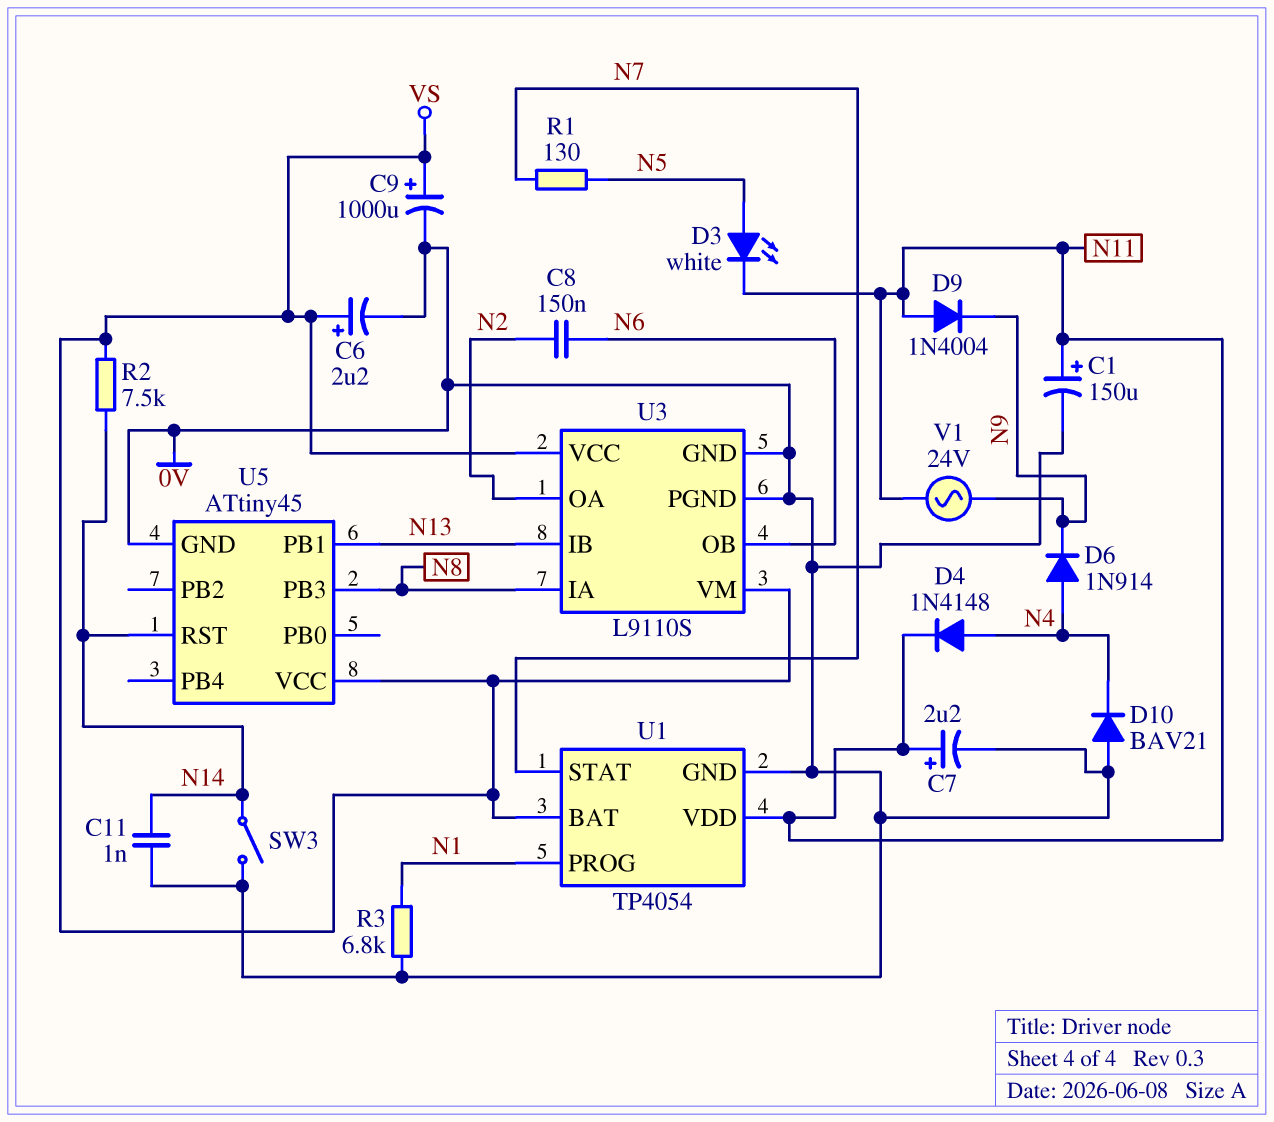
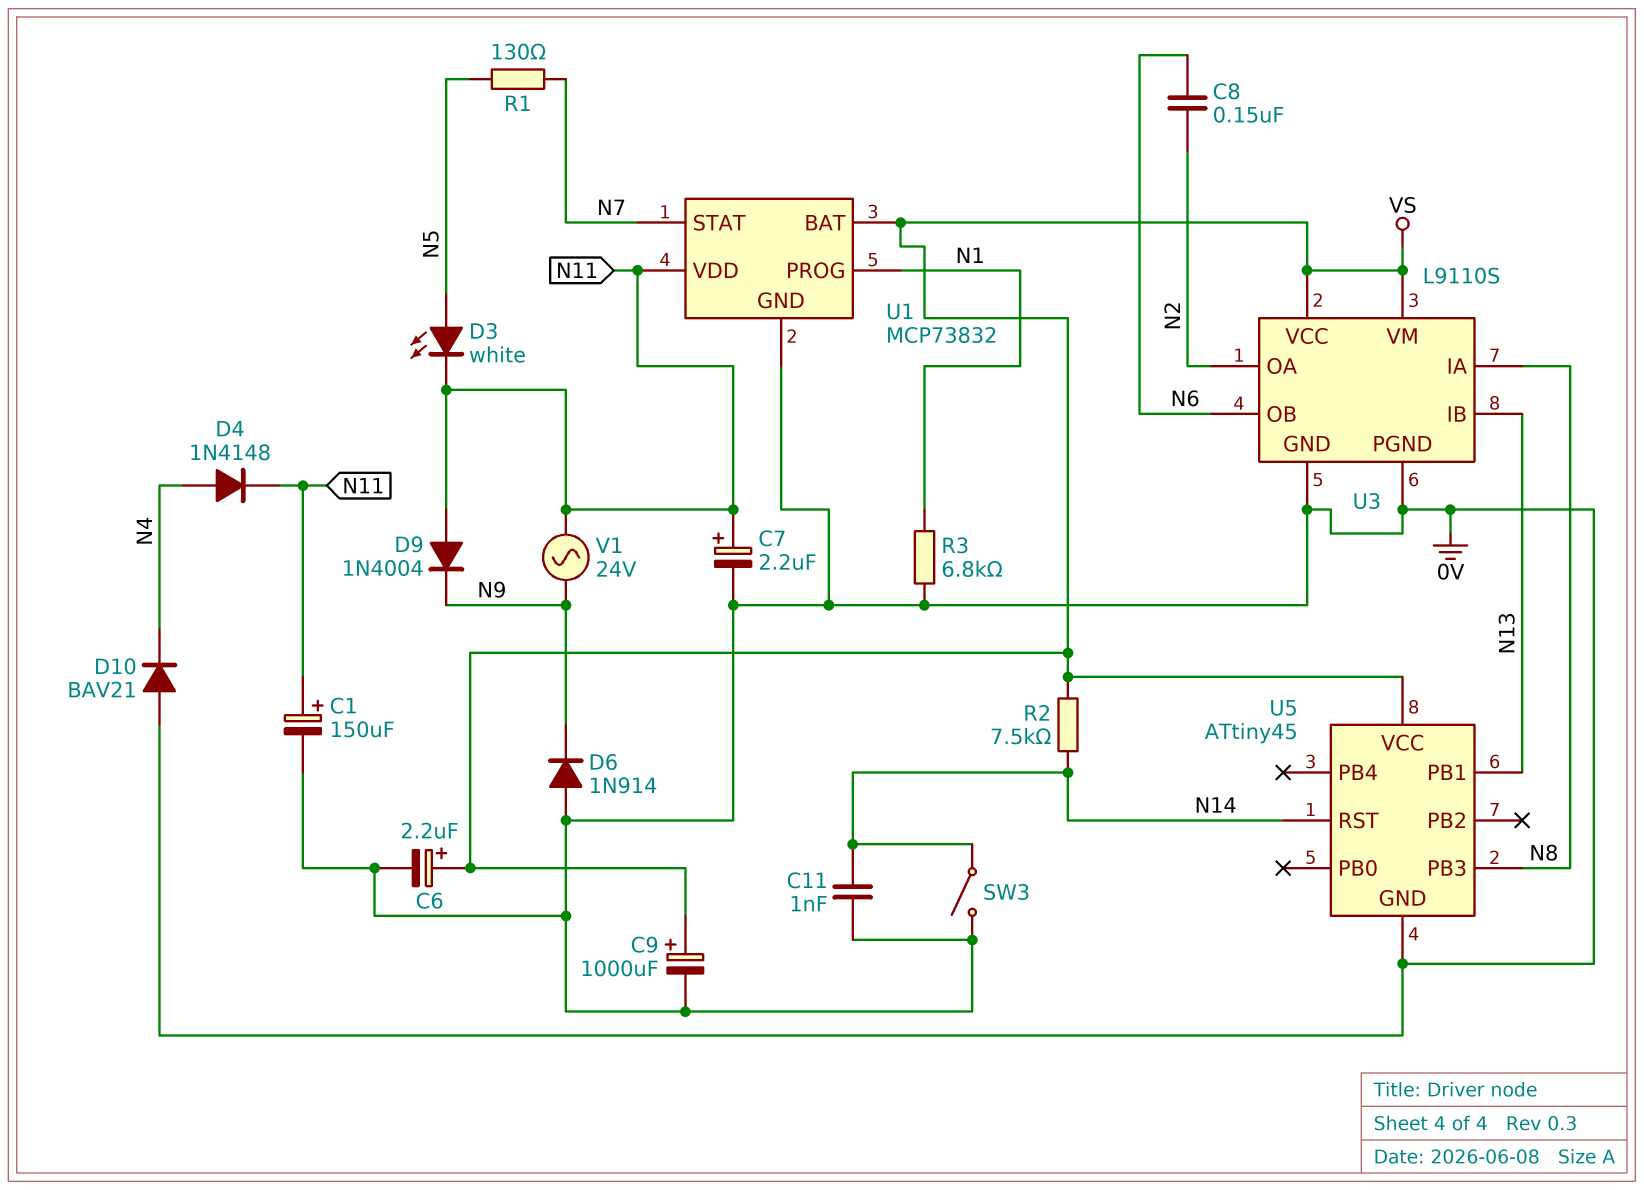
D6: diode 1N914 (A N4, K N9) -> diode 1N914 (A 0V, K N9)
U1: TP4054 -> MCP73832

